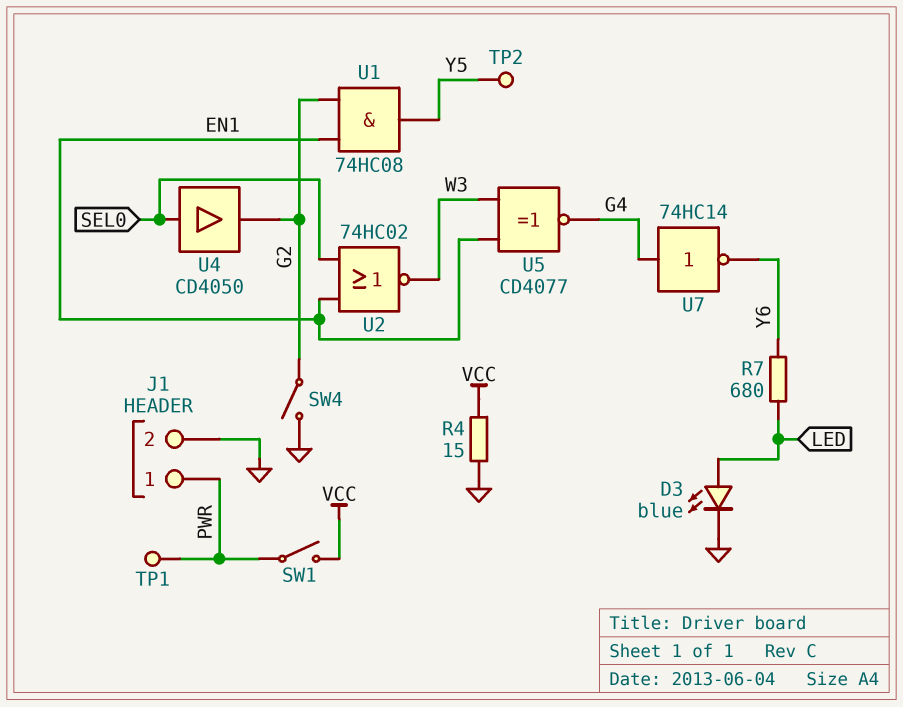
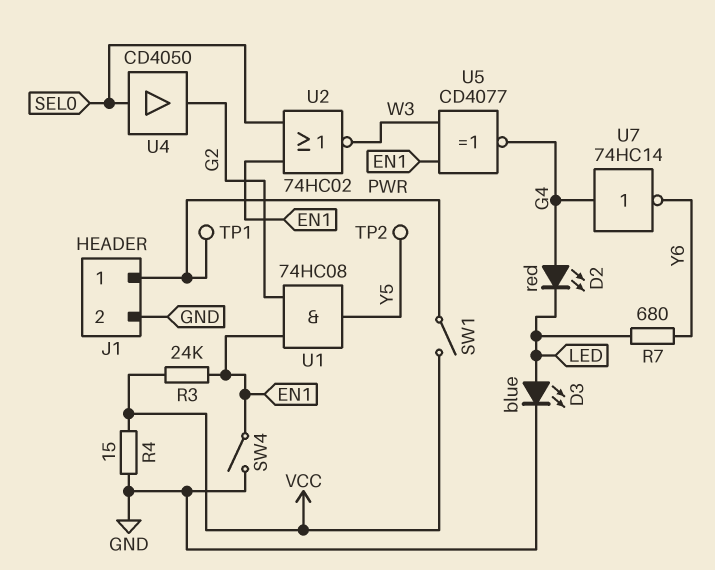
D2: none -> LED red (A G4, K LED)
R3: none -> 24k (EN1, VCC)
SW4: switch (G2, GND) -> switch (EN1, GND)

